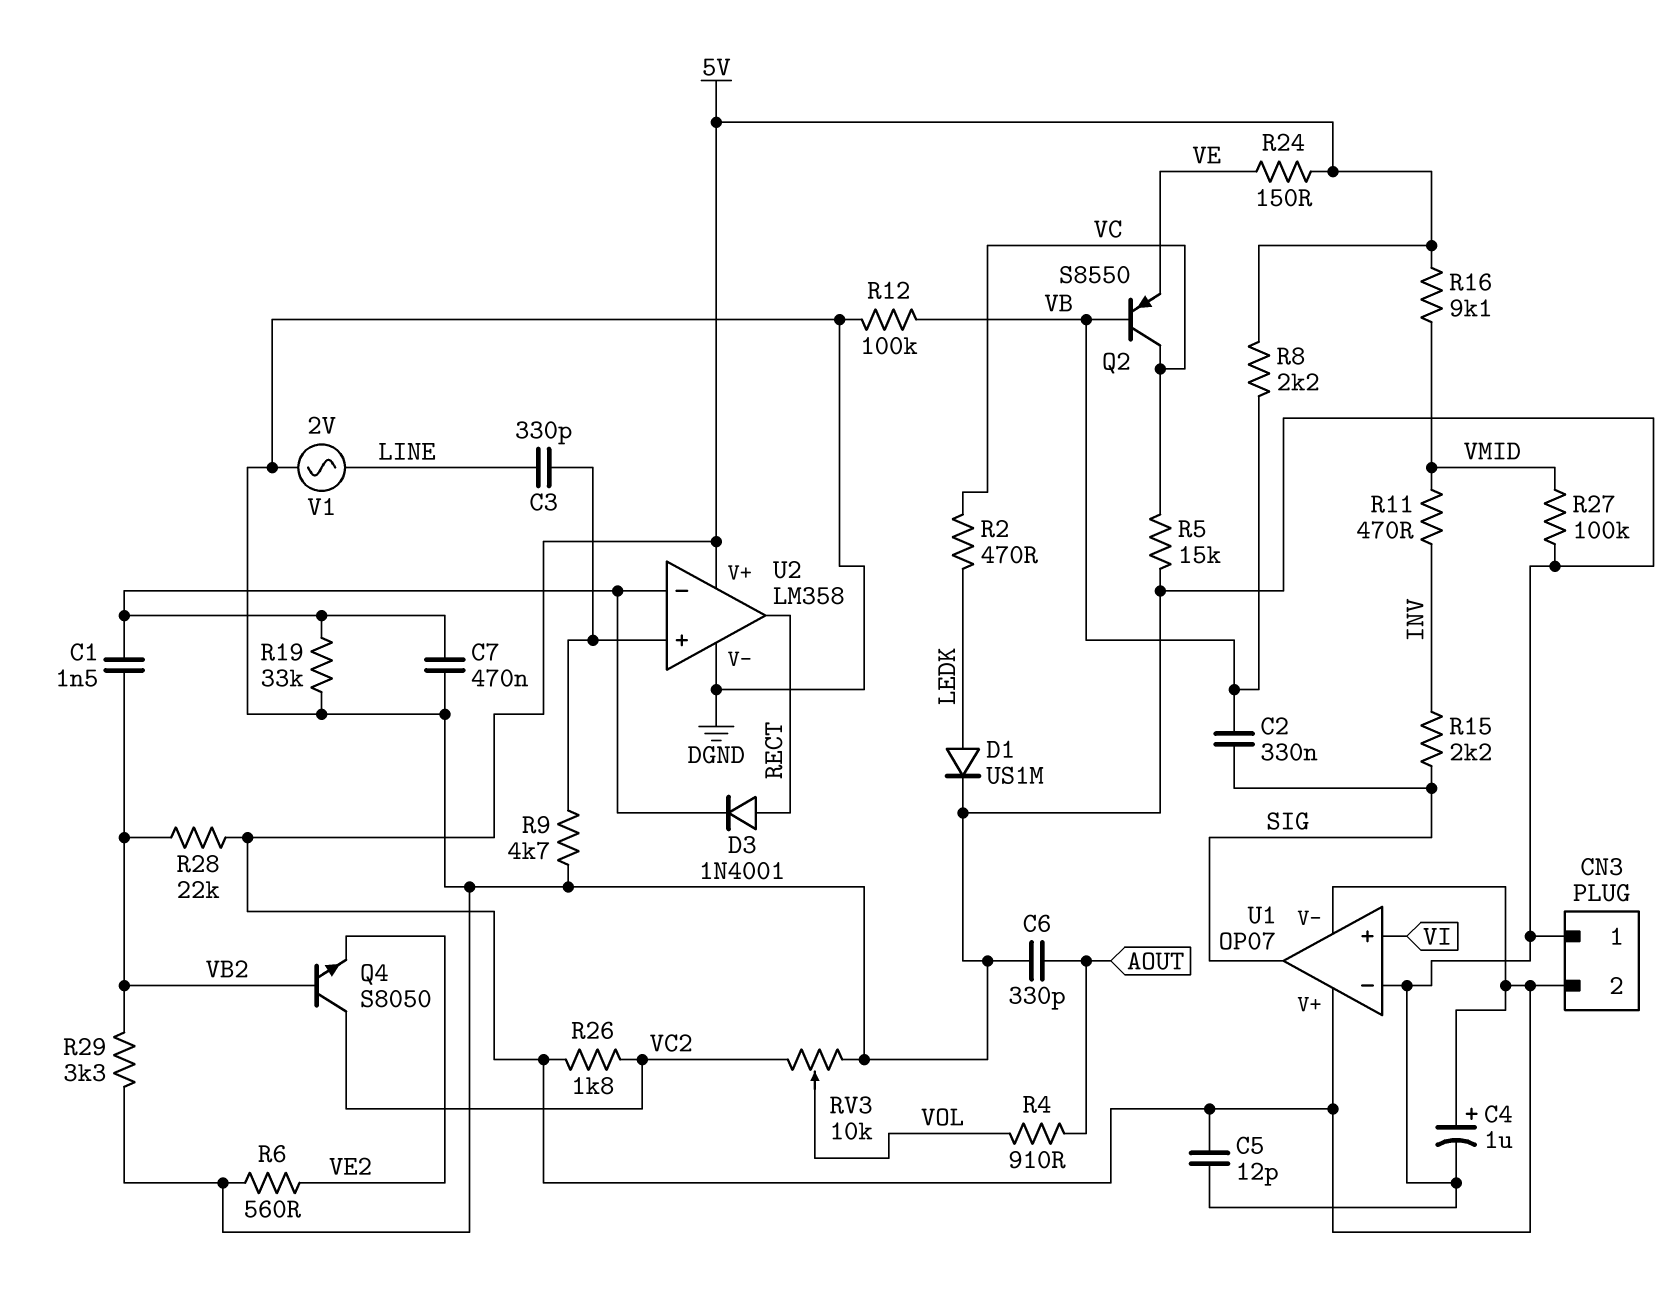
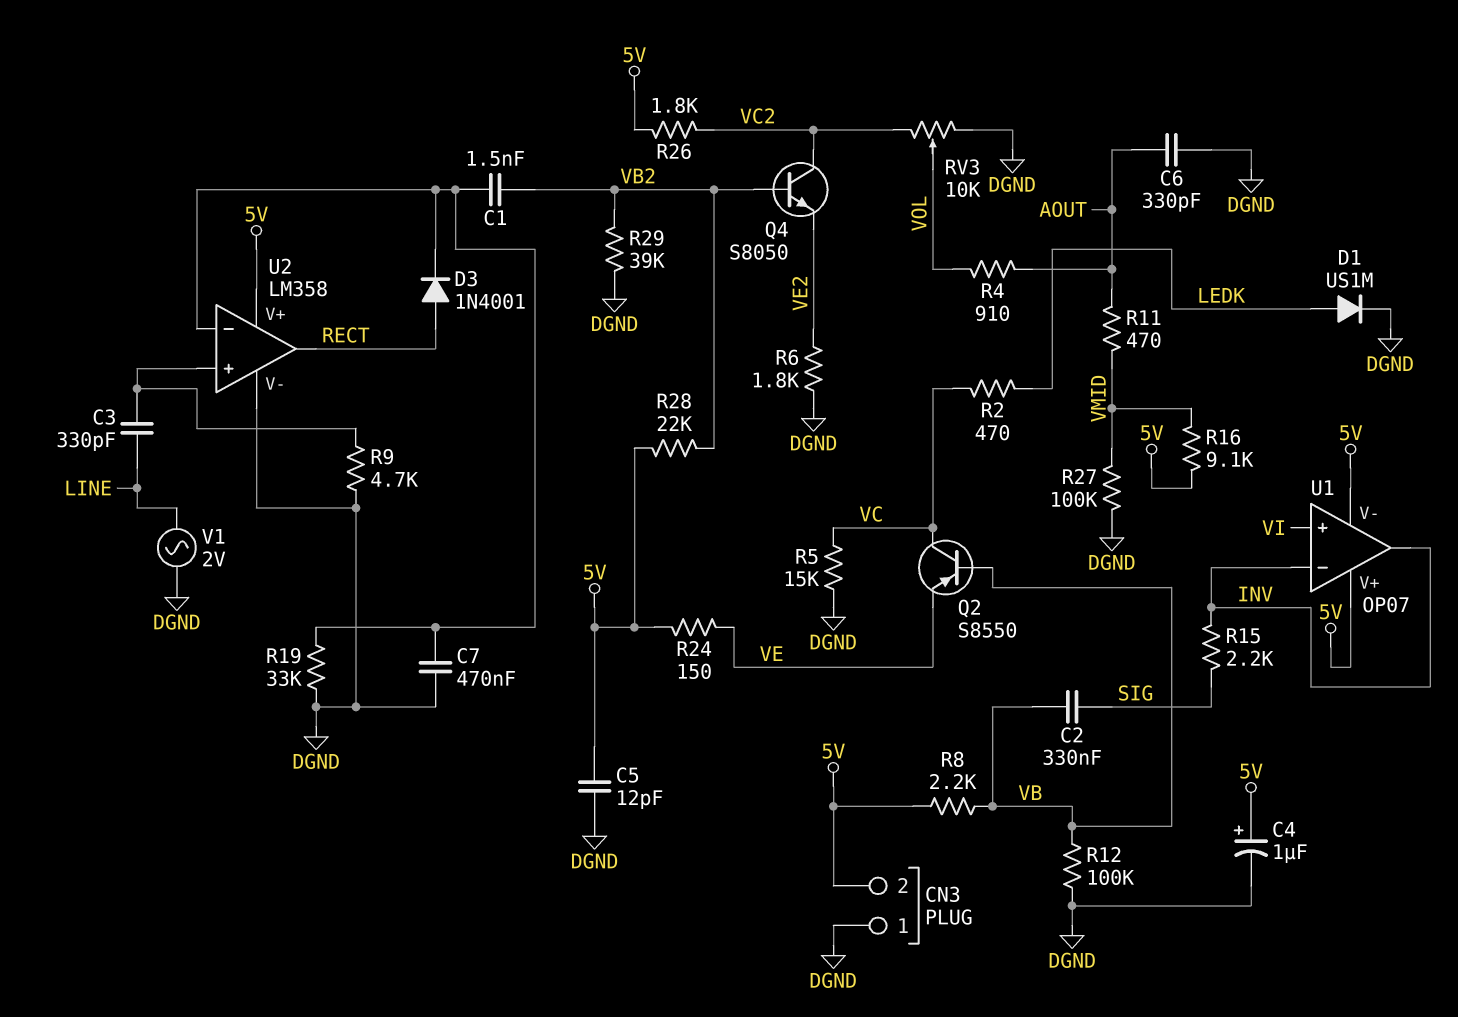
R6: 560 (DGND, VE2) -> 1.8k (DGND, VE2)
R11: 470 (INV, VMID) -> 470 (AOUT, VMID)
R29: 3.3k (DGND, VB2) -> 39k (DGND, VB2)
U1 pin in-: DGND -> INV
U1 pin out: SIG -> INV

